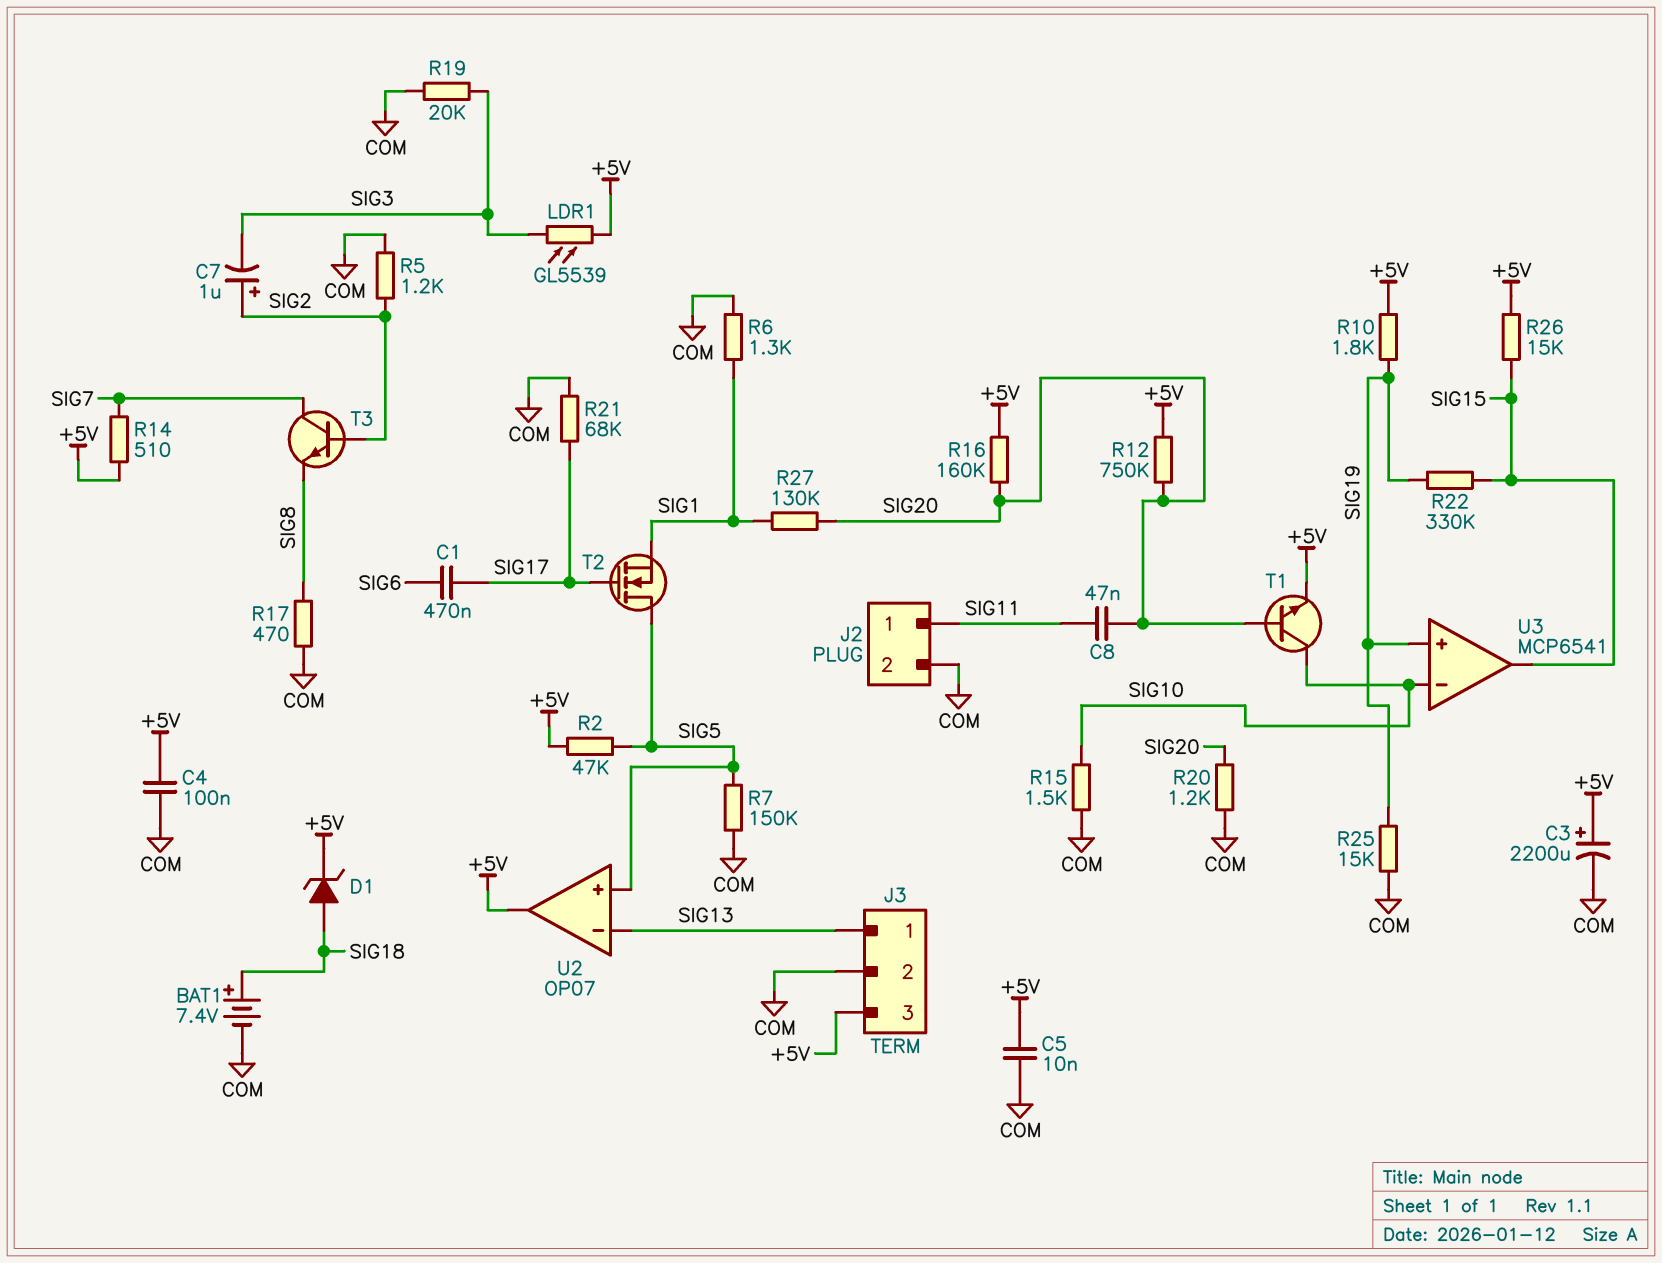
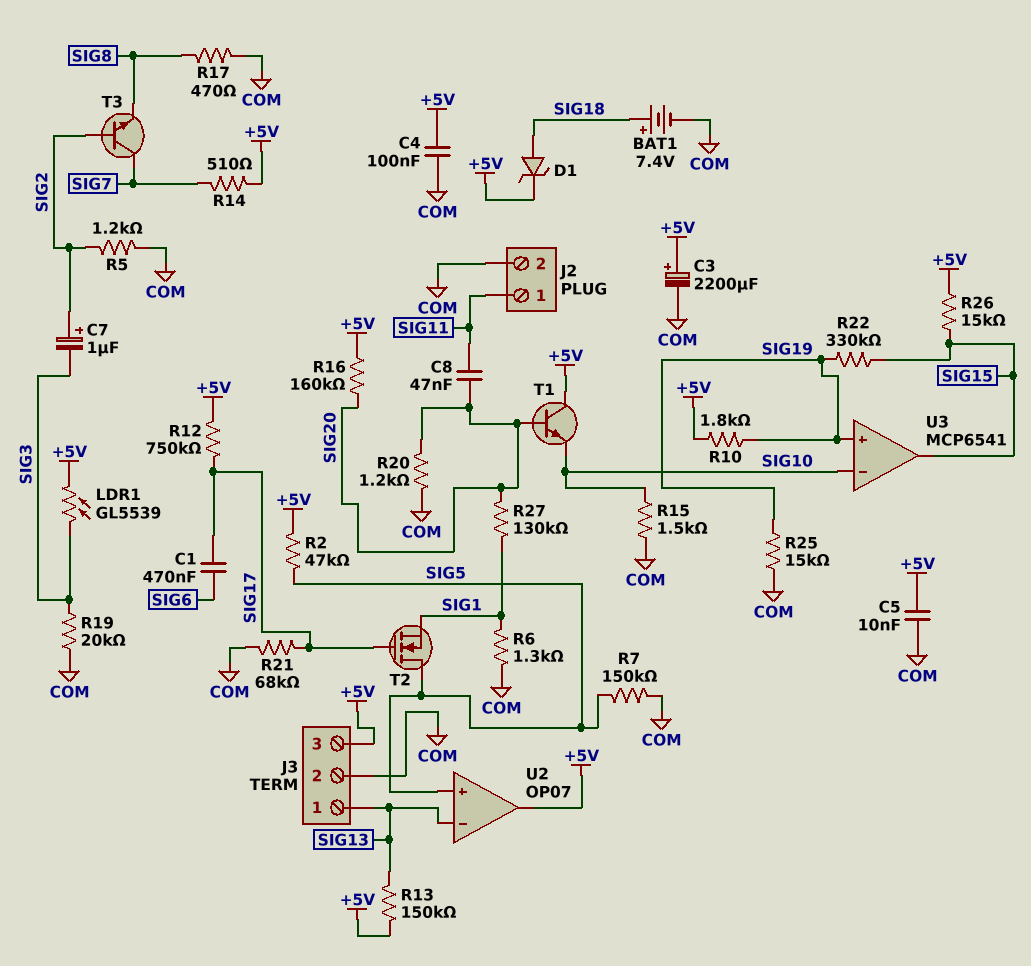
R12: 750k (+5V, SIG20) -> 750k (+5V, SIG17)
R13: none -> 150k (+5V, SIG13)
T1: NPN (B SIG20, C SIG10, E +5V) -> NPN (B SIG20, C +5V, E SIG10)

